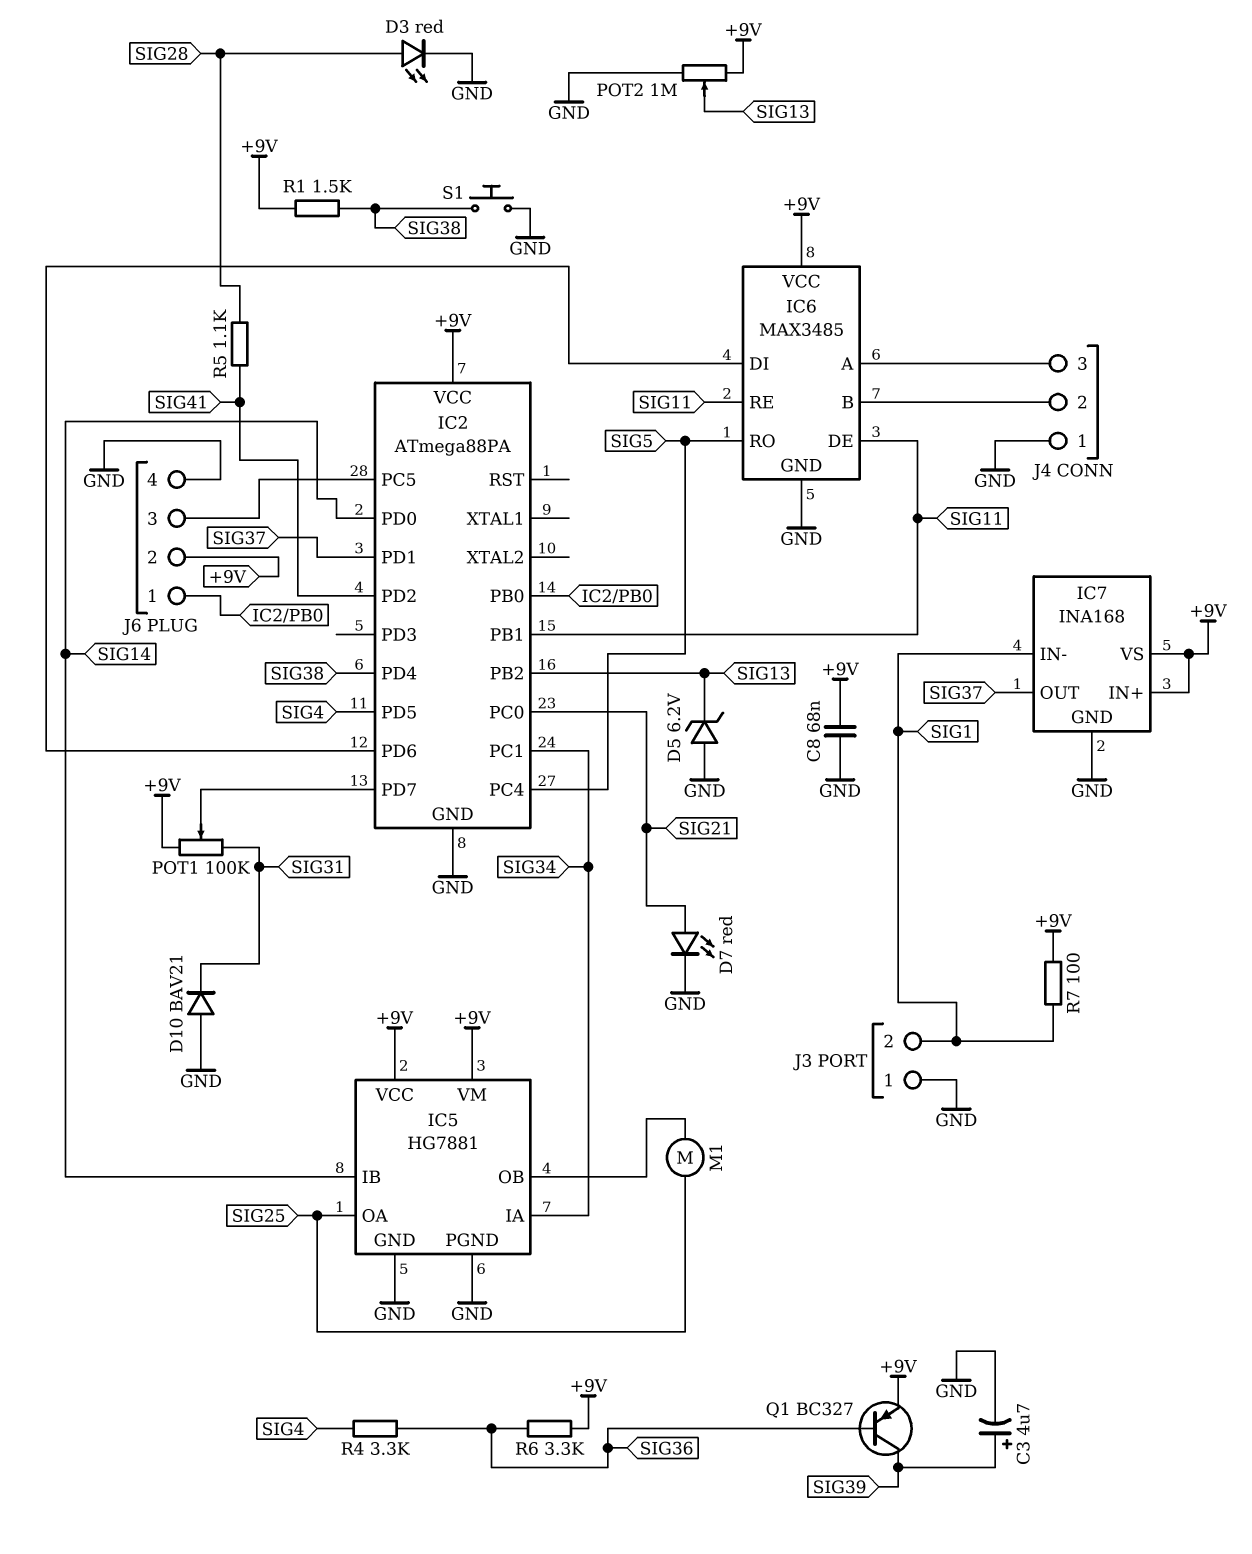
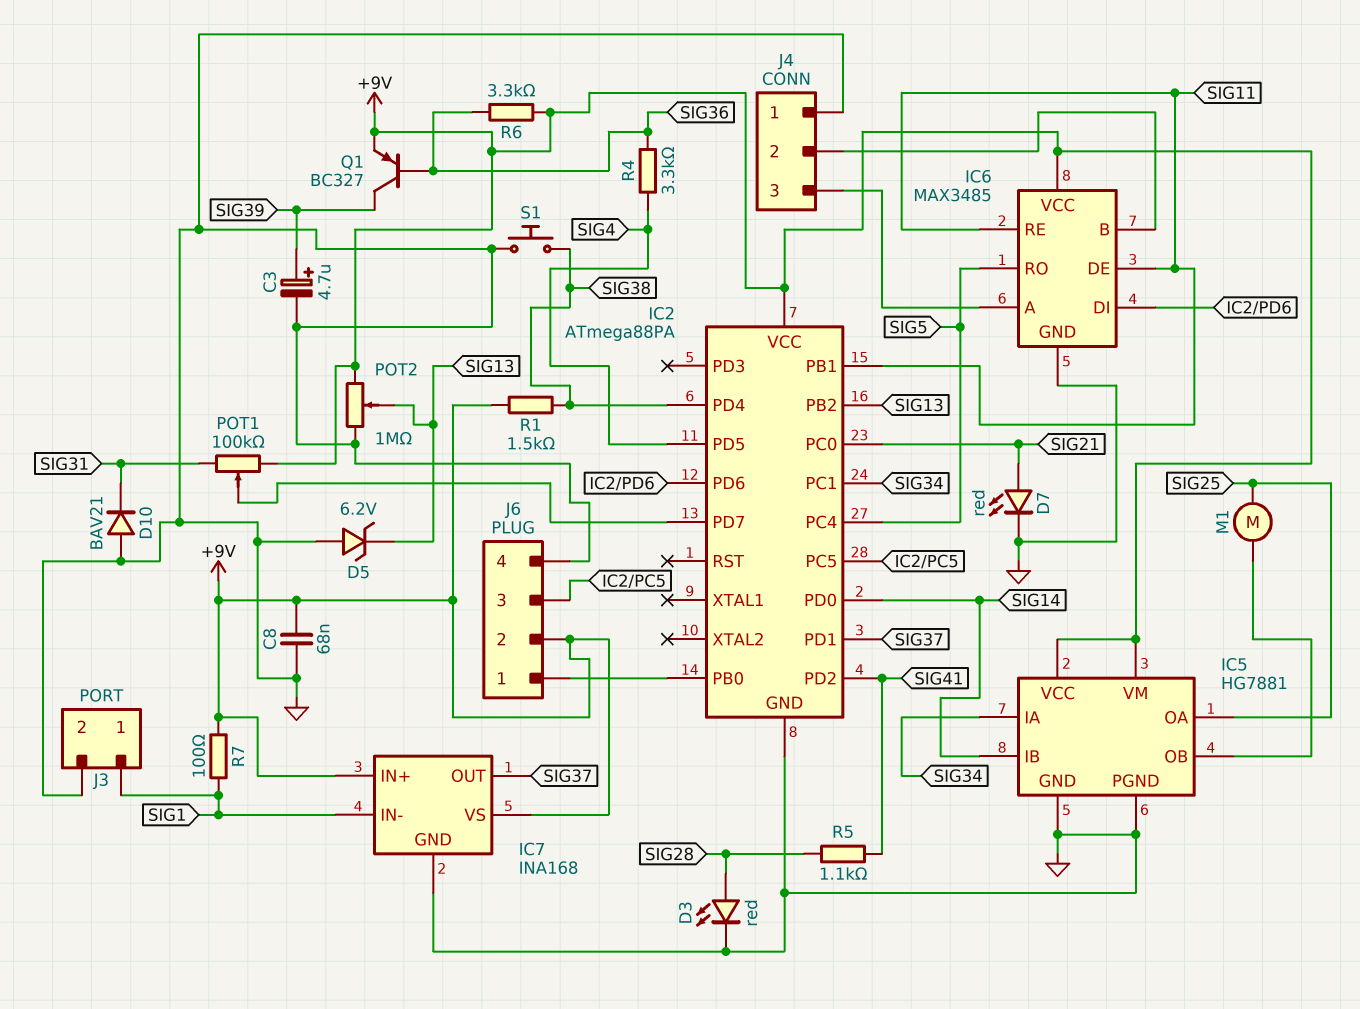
J3 pin 1: GND -> SIG1
J3 pin 2: SIG1 -> GND

